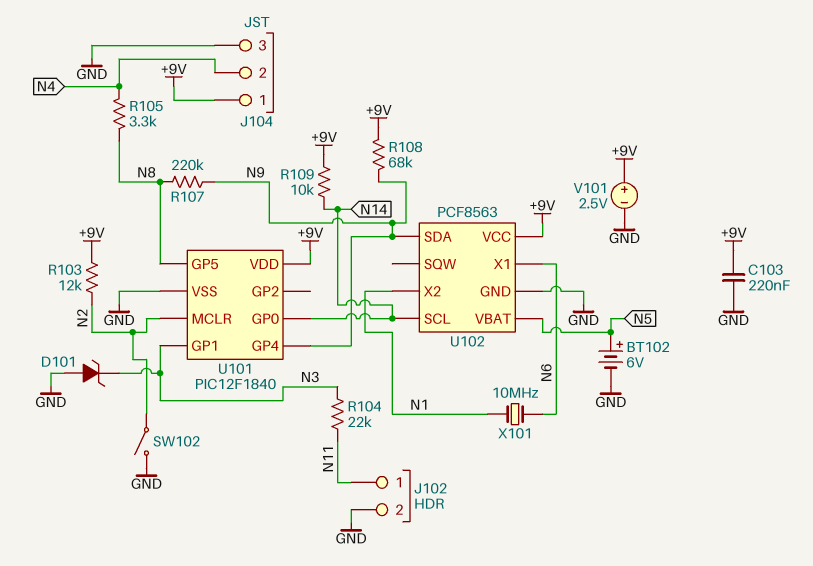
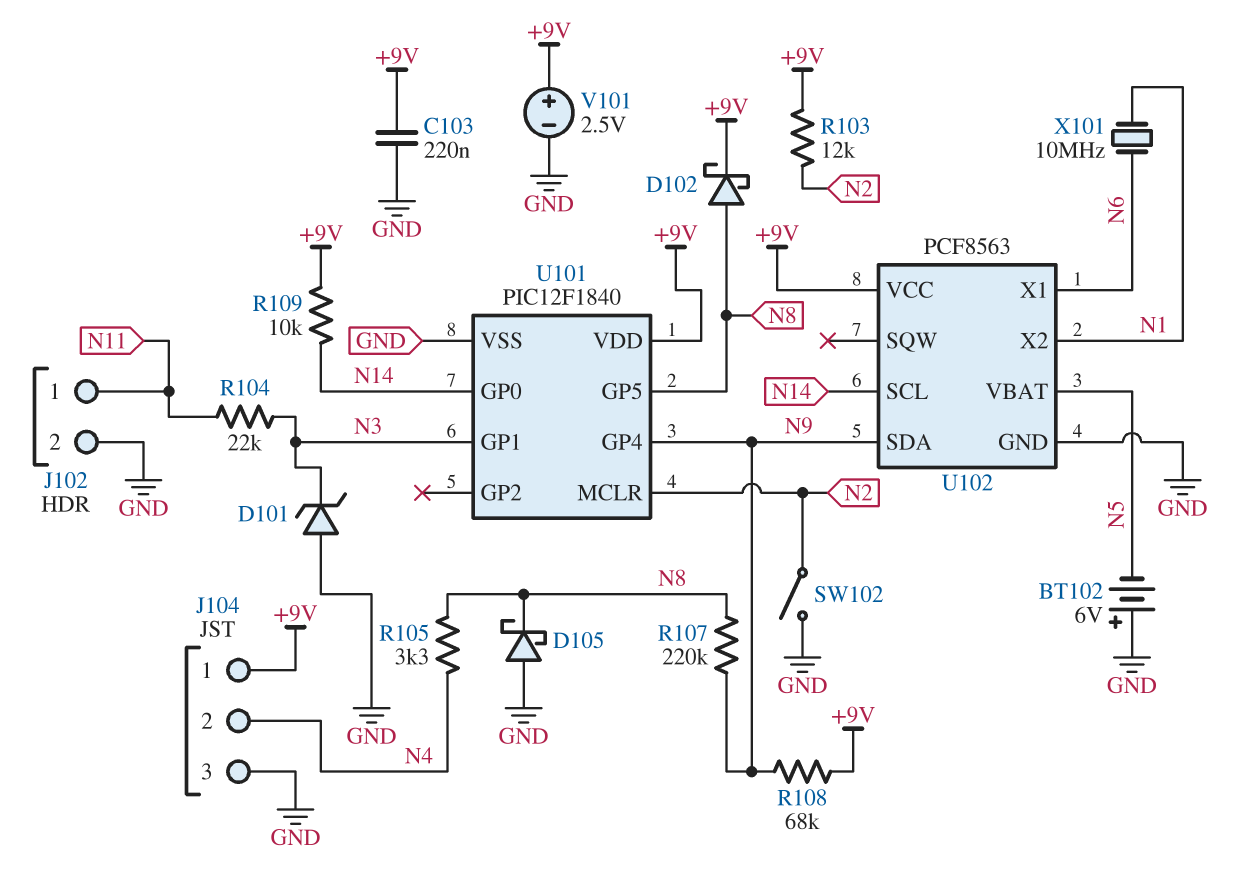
BT102: 6V (plus N5, minus GND) -> 6V (plus GND, minus N5)
D102: none -> schottky (A N8, K +9V)
D105: none -> schottky (A GND, K N8)

